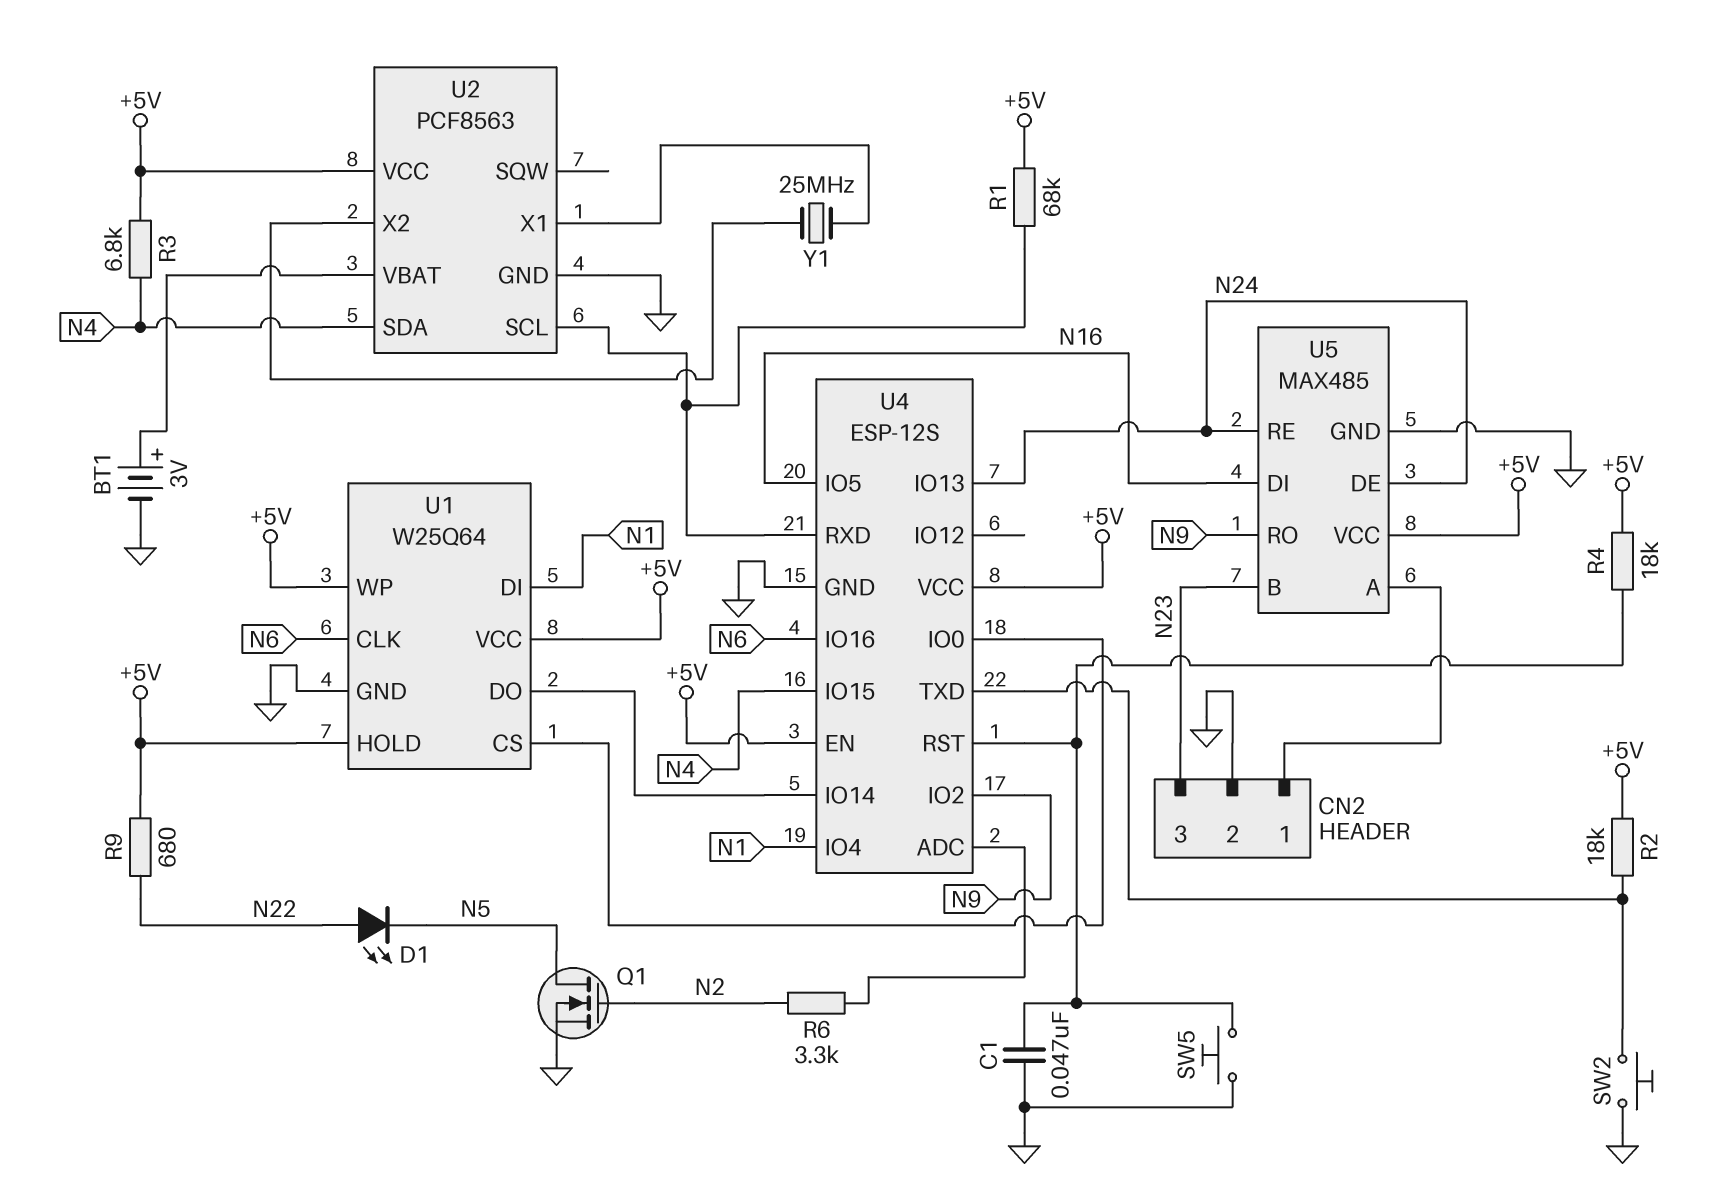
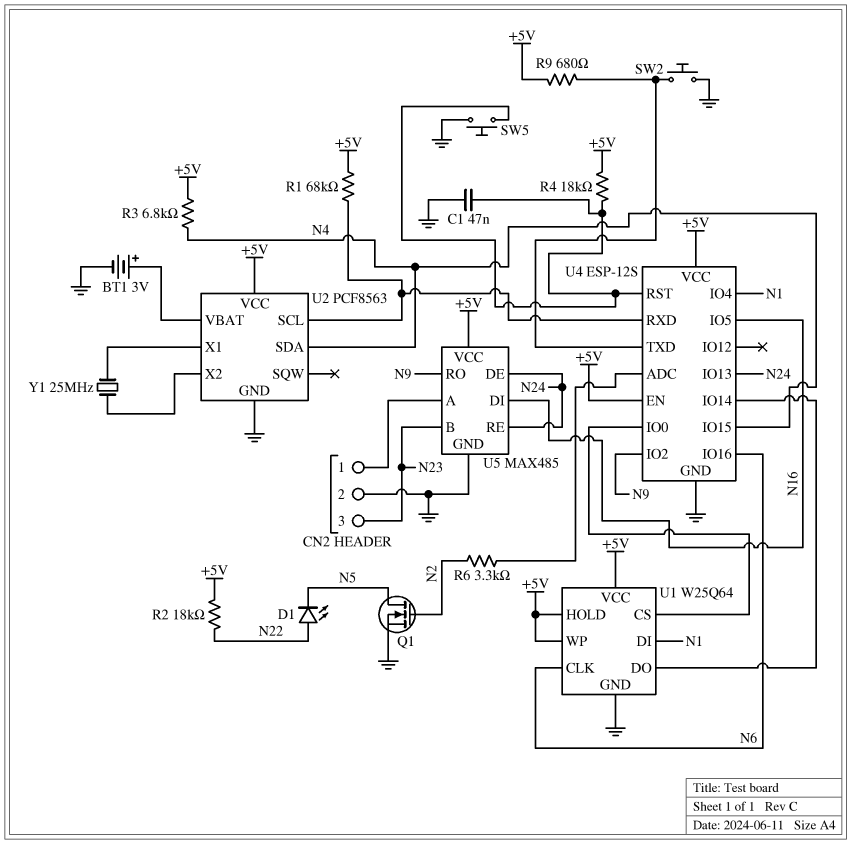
R2: 18k (+5V, U4/TXD) -> 18k (+5V, N22)
R9: 680 (+5V, N22) -> 680 (+5V, U4/TXD)

